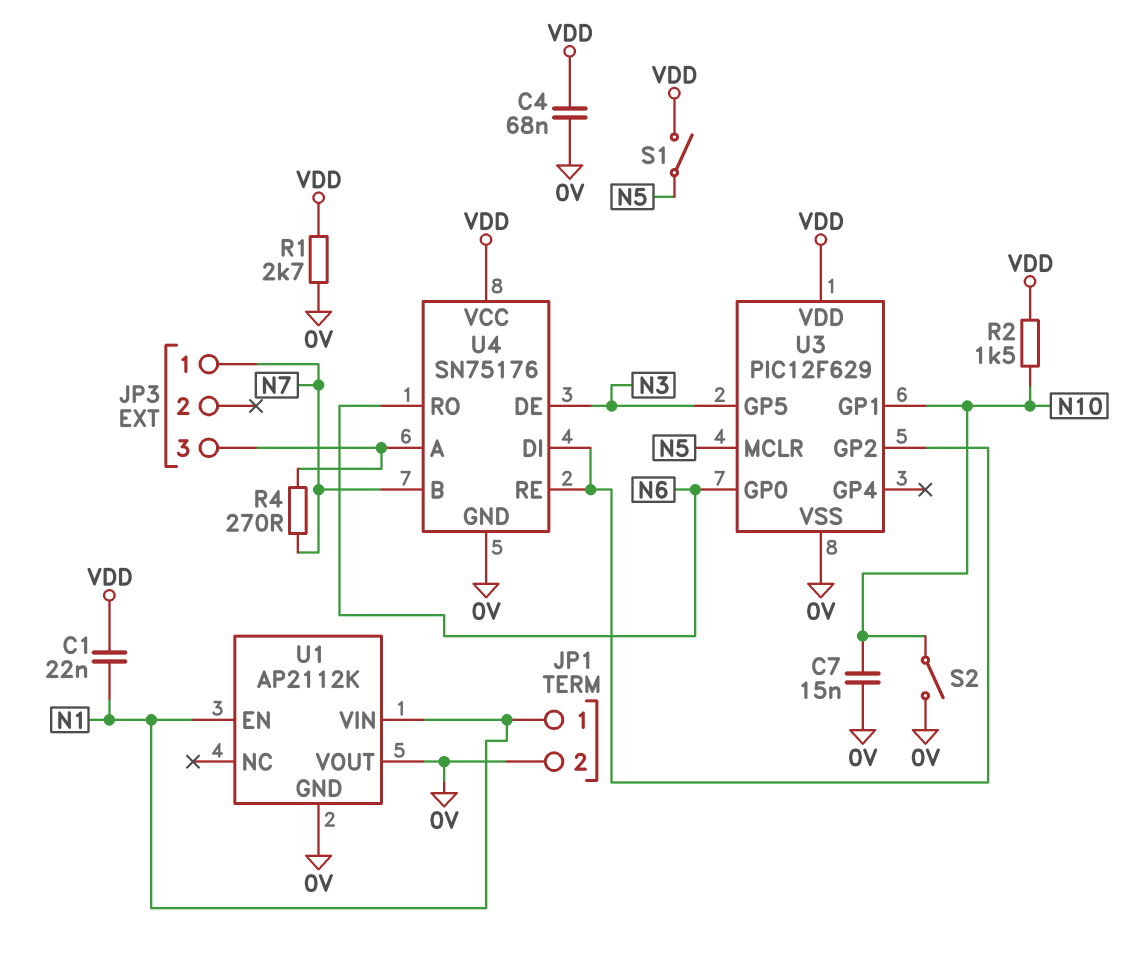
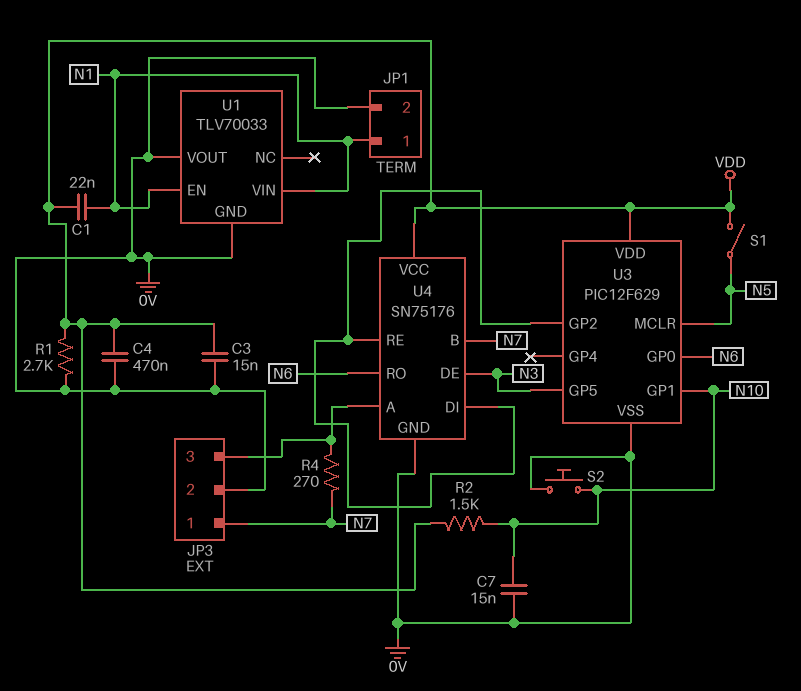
C3: none -> 15nF (0V, VDD)
C4: 68nF (0V, VDD) -> 470nF (0V, VDD)
JP3 pin 2: none -> 0V
S2: switch (0V, N10) -> button (0V, N10)
U1: AP2112K -> TLV70033

